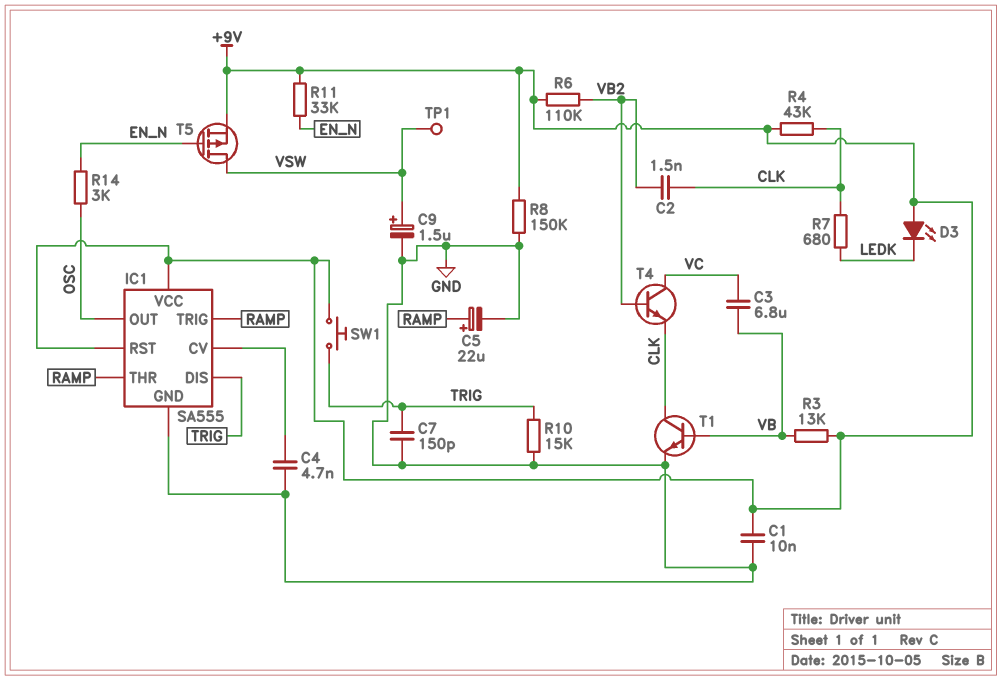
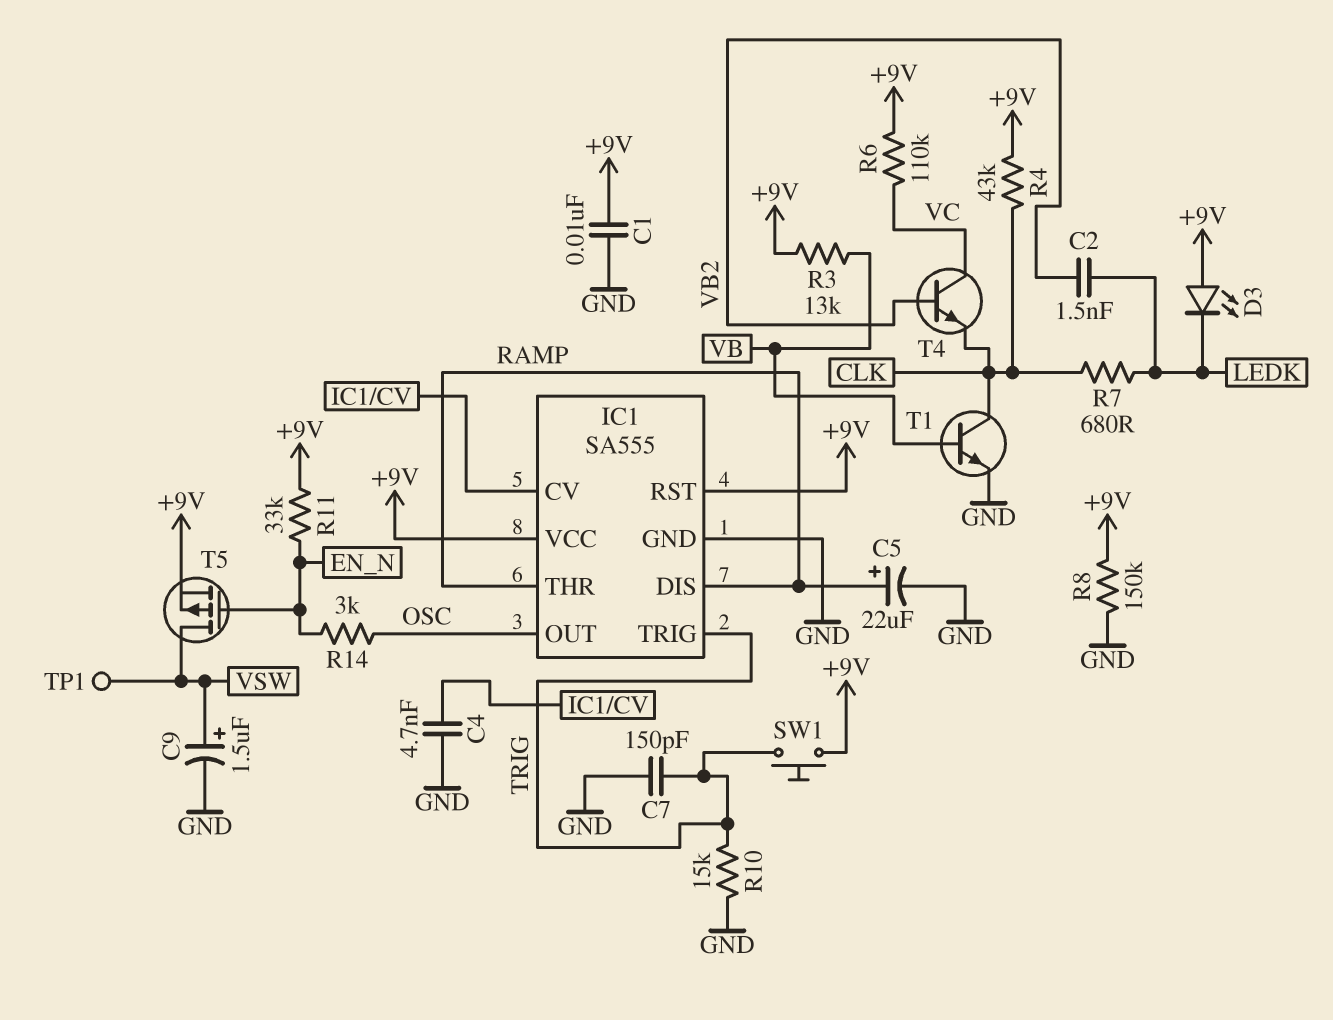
C2: 1.5nF (CLK, VB2) -> 1.5nF (LEDK, VB2)
C3: 6.8uF (VB, VC) -> none
IC1 pin DIS: TRIG -> RAMP
IC1 pin TRIG: RAMP -> TRIG
R6: 110k (+9V, VB2) -> 110k (+9V, VC)

